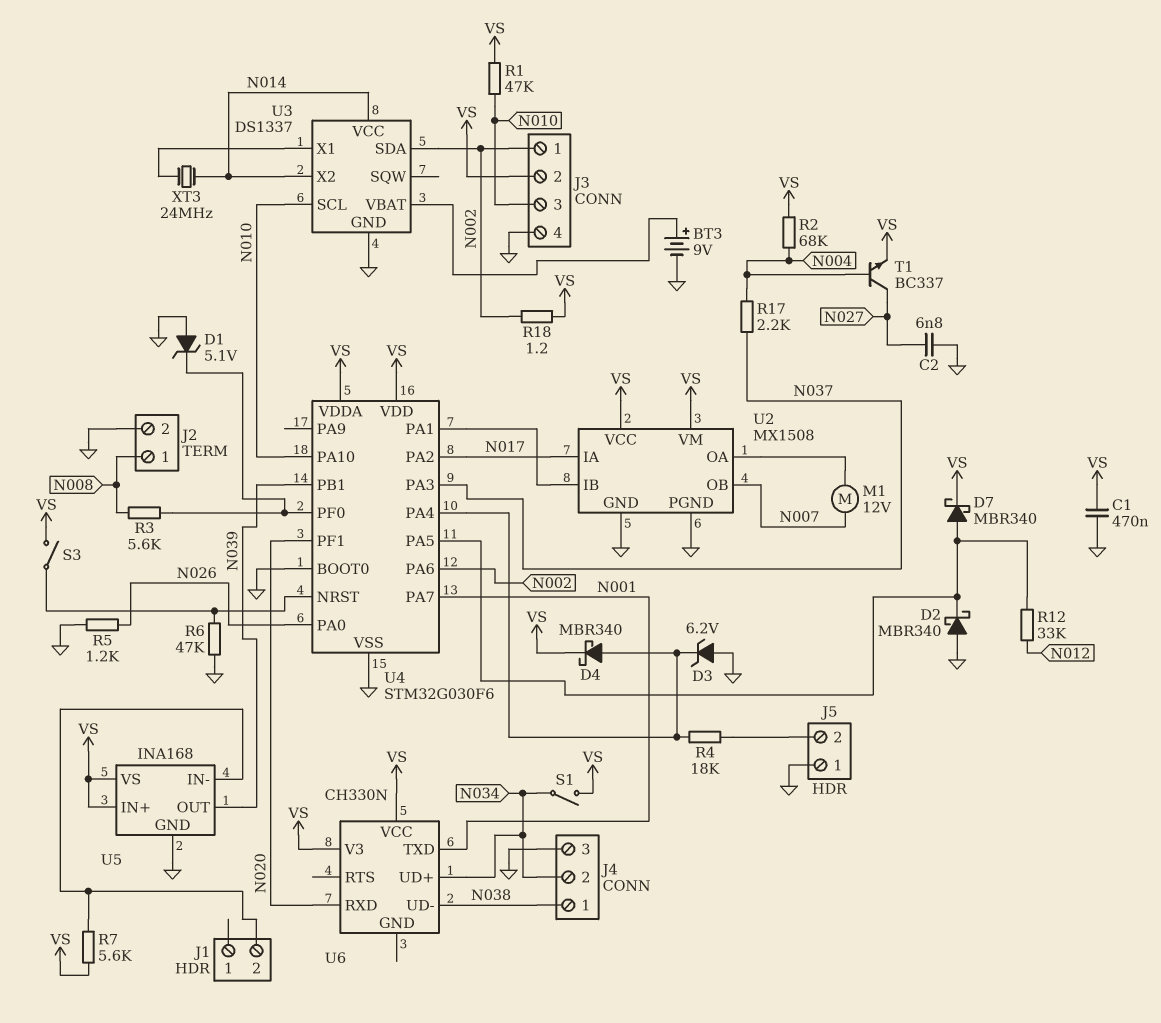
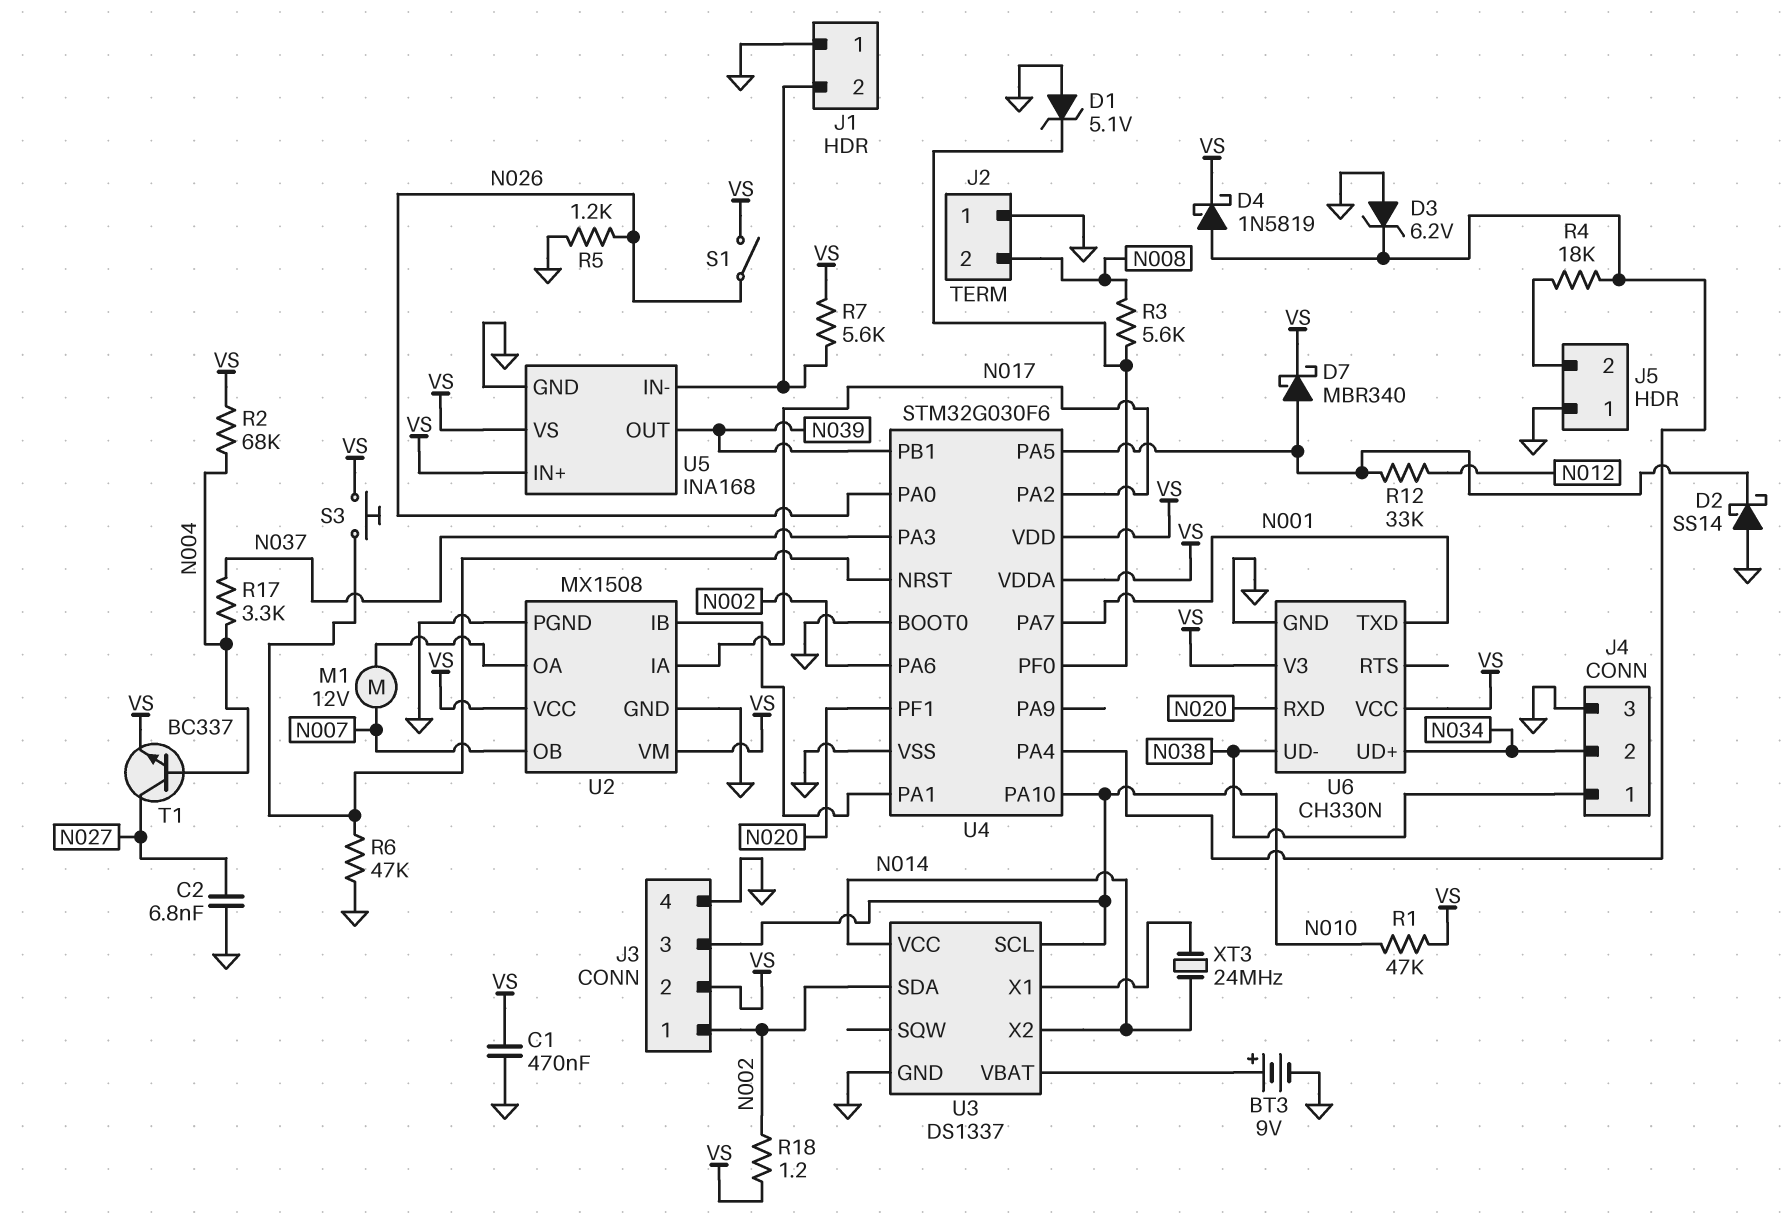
D2: schottky MBR340 (A GND, K U4/PA5) -> schottky SS14 (A GND, K U4/PA5)
D4: schottky MBR340 (A U4/PA4, K VS) -> schottky 1N5819 (A U4/PA4, K VS)
J1 pin 1: none -> GND
J2 pin 1: N008 -> GND
J2 pin 2: GND -> N008
R17: 2.2k (N004, N037) -> 3.3k (N004, N037)
S1: switch (N034, VS) -> switch (N026, VS)
S3: switch (U4/NRST, VS) -> button (U4/NRST, VS)
U6 pin GND: none -> GND

